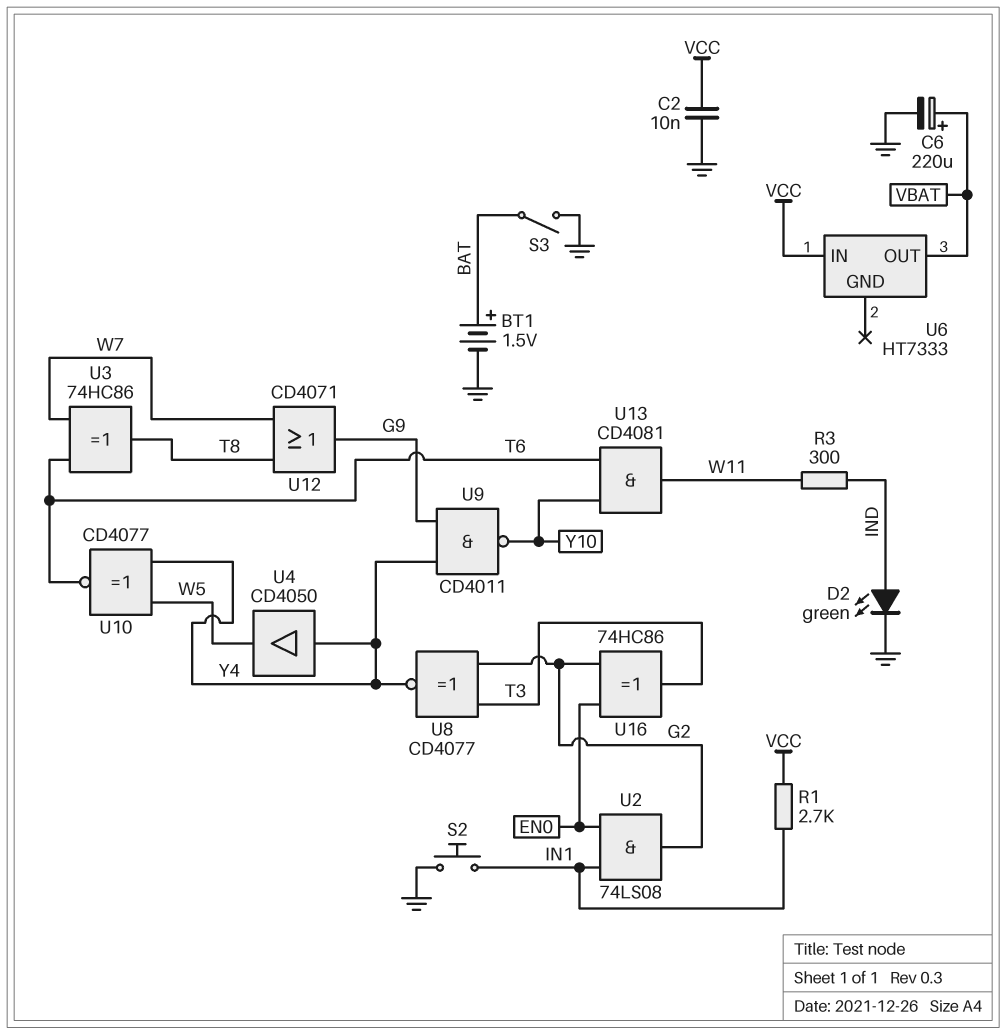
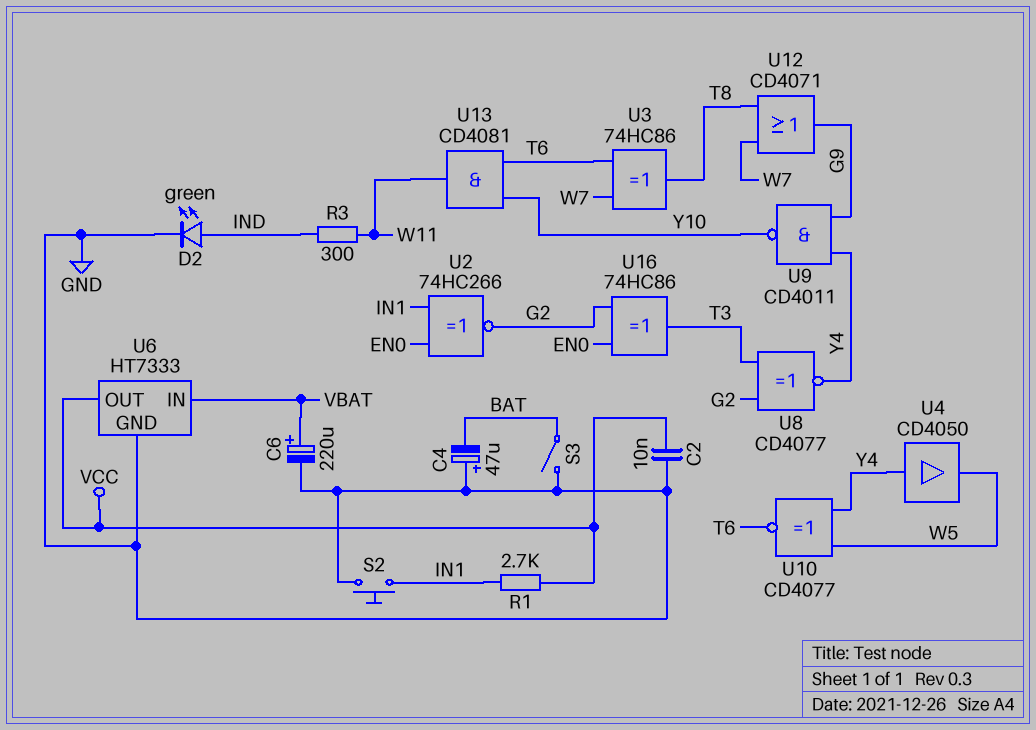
BT1: 1.5V (plus BAT, minus GND) -> none
C4: none -> 47uF (plus GND, minus BAT)
U2: AND 74LS08 (in EN0, in IN1, out G2) -> XNOR 74HC266 (in EN0, in IN1, out G2)
U6 pin GND: none -> GND
U6 pin IN: VCC -> VBAT
U6 pin OUT: VBAT -> VCC

